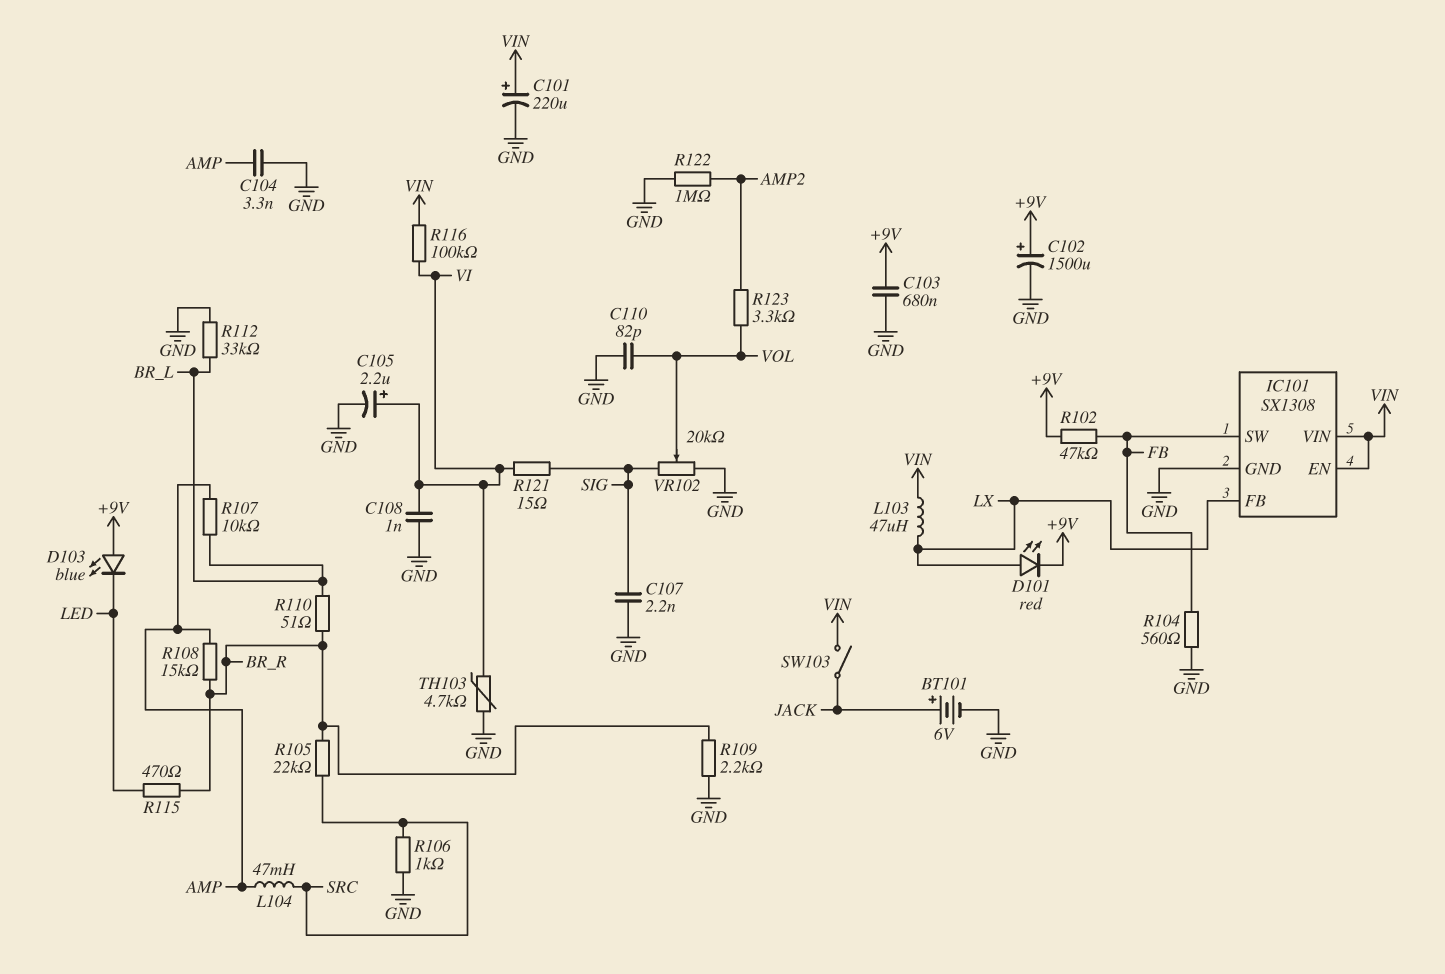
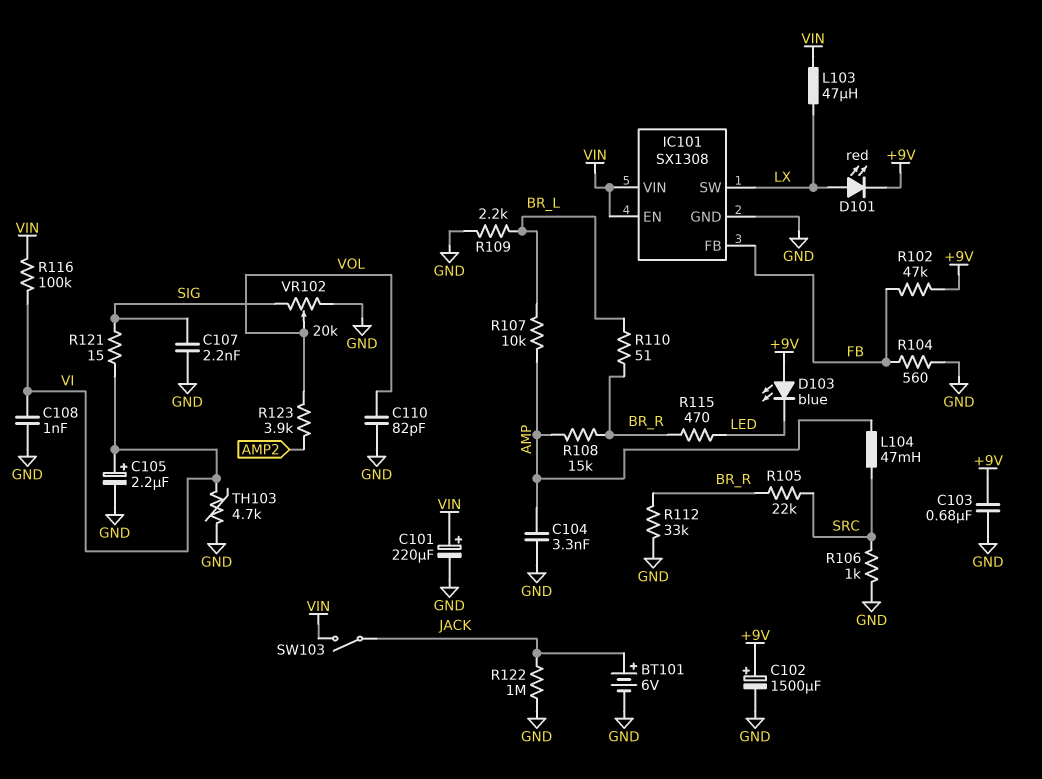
IC101 pin FB: LX -> FB
IC101 pin SW: FB -> LX
R109: 2.2k (BR_R, GND) -> 2.2k (BR_L, GND)
R112: 33k (BR_L, GND) -> 33k (BR_R, GND)
R122: 1M (AMP2, GND) -> 1M (GND, JACK)
R123: 3.3k (AMP2, VOL) -> 3.9k (AMP2, VOL)

